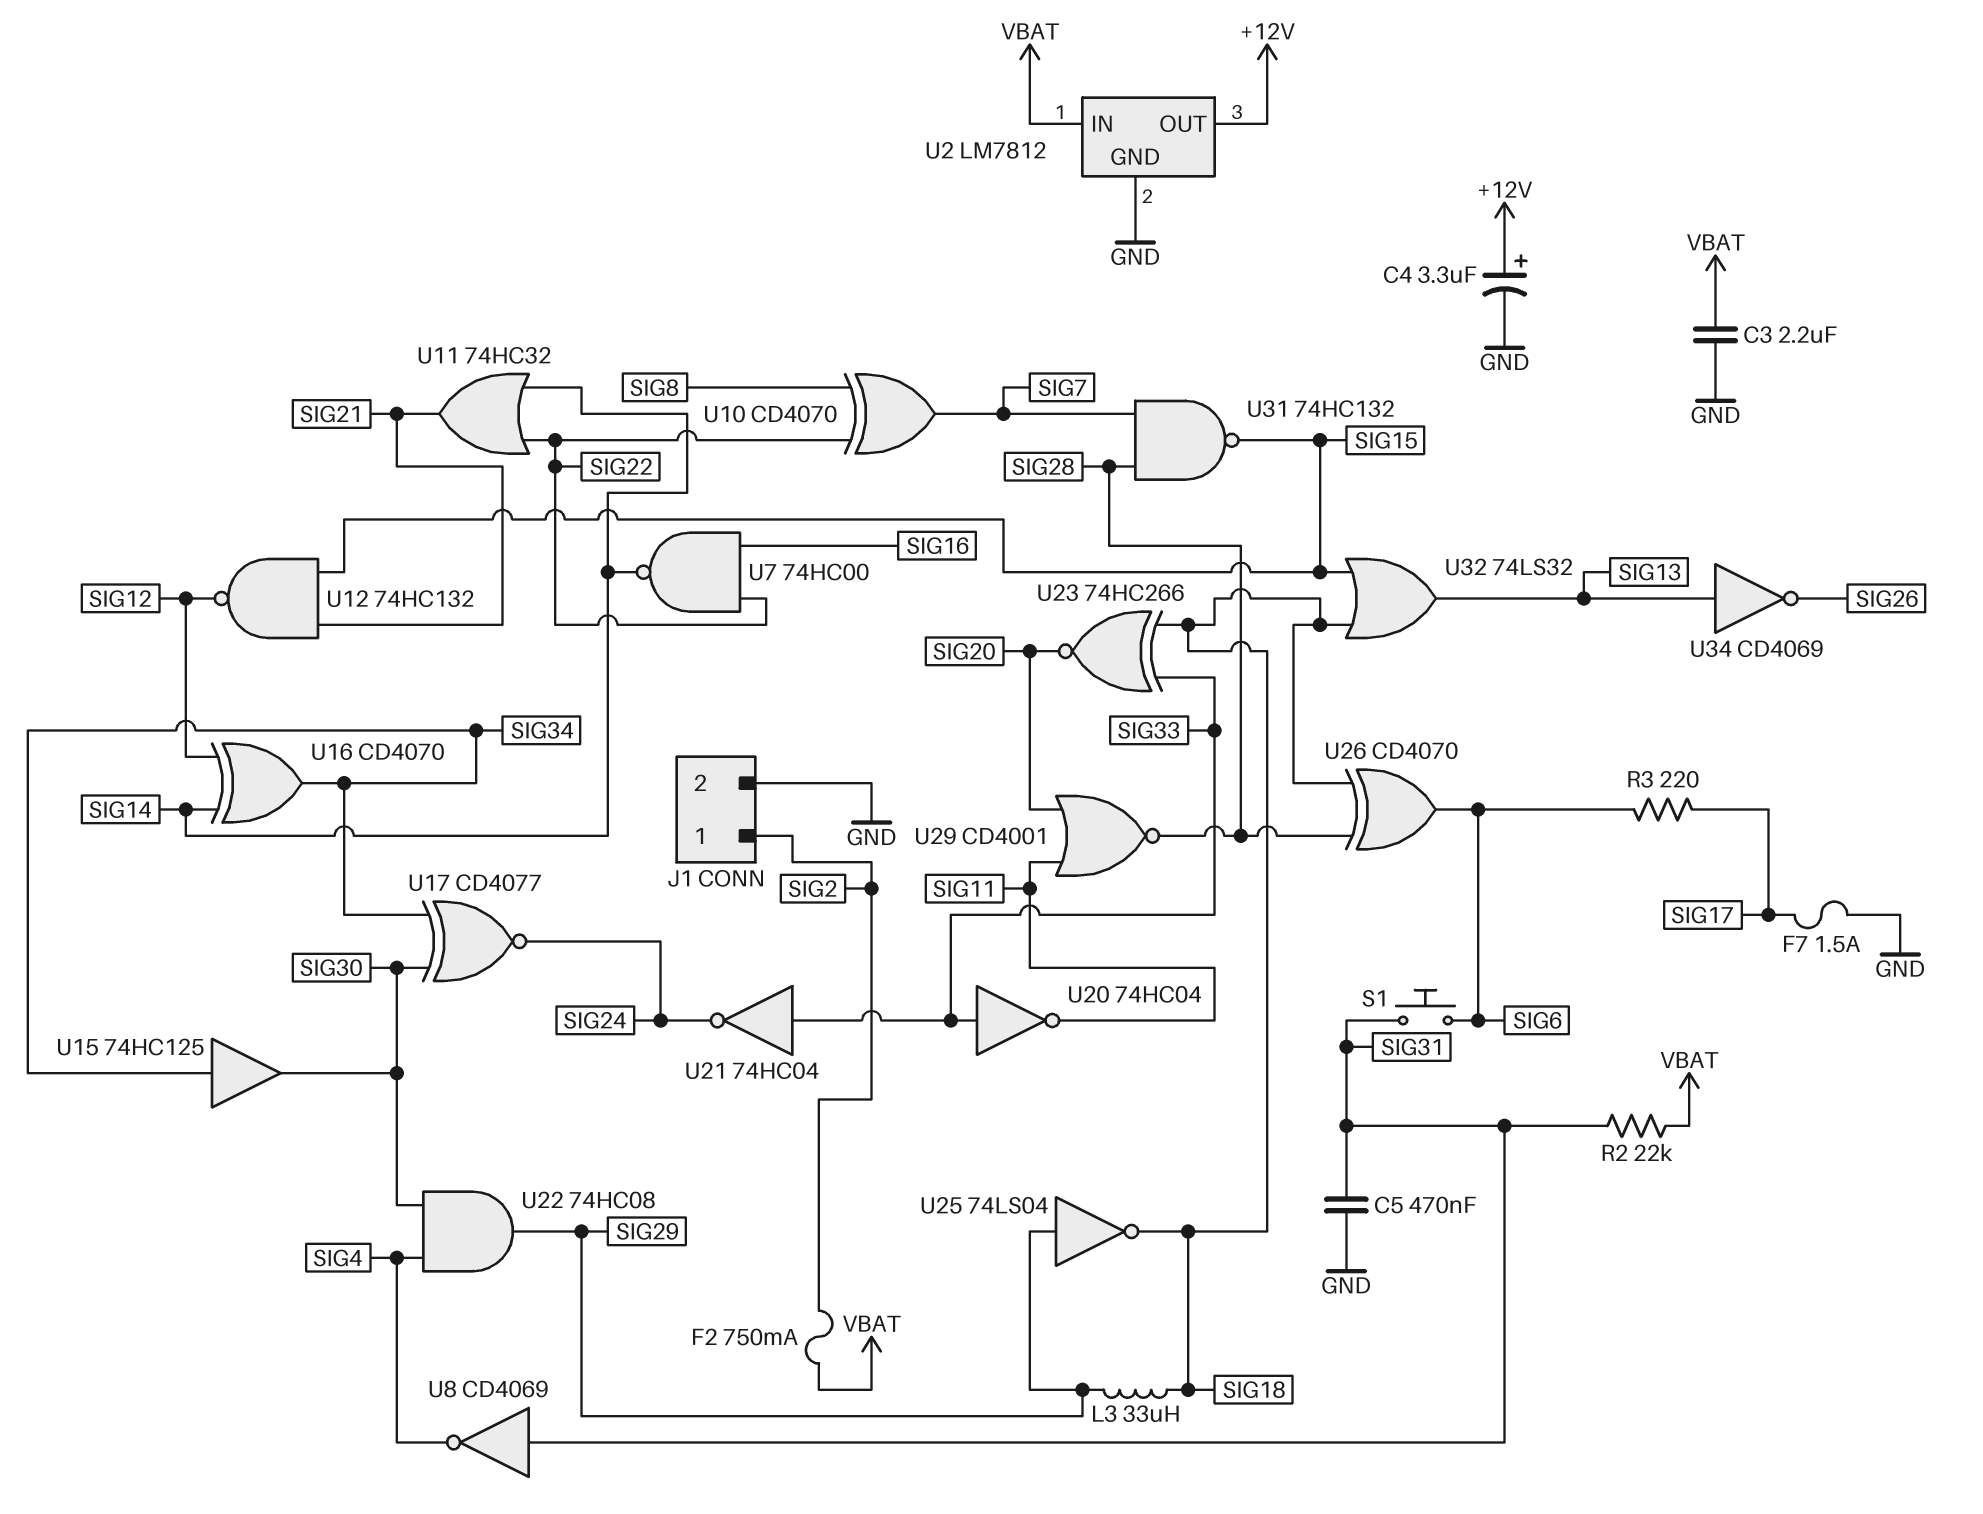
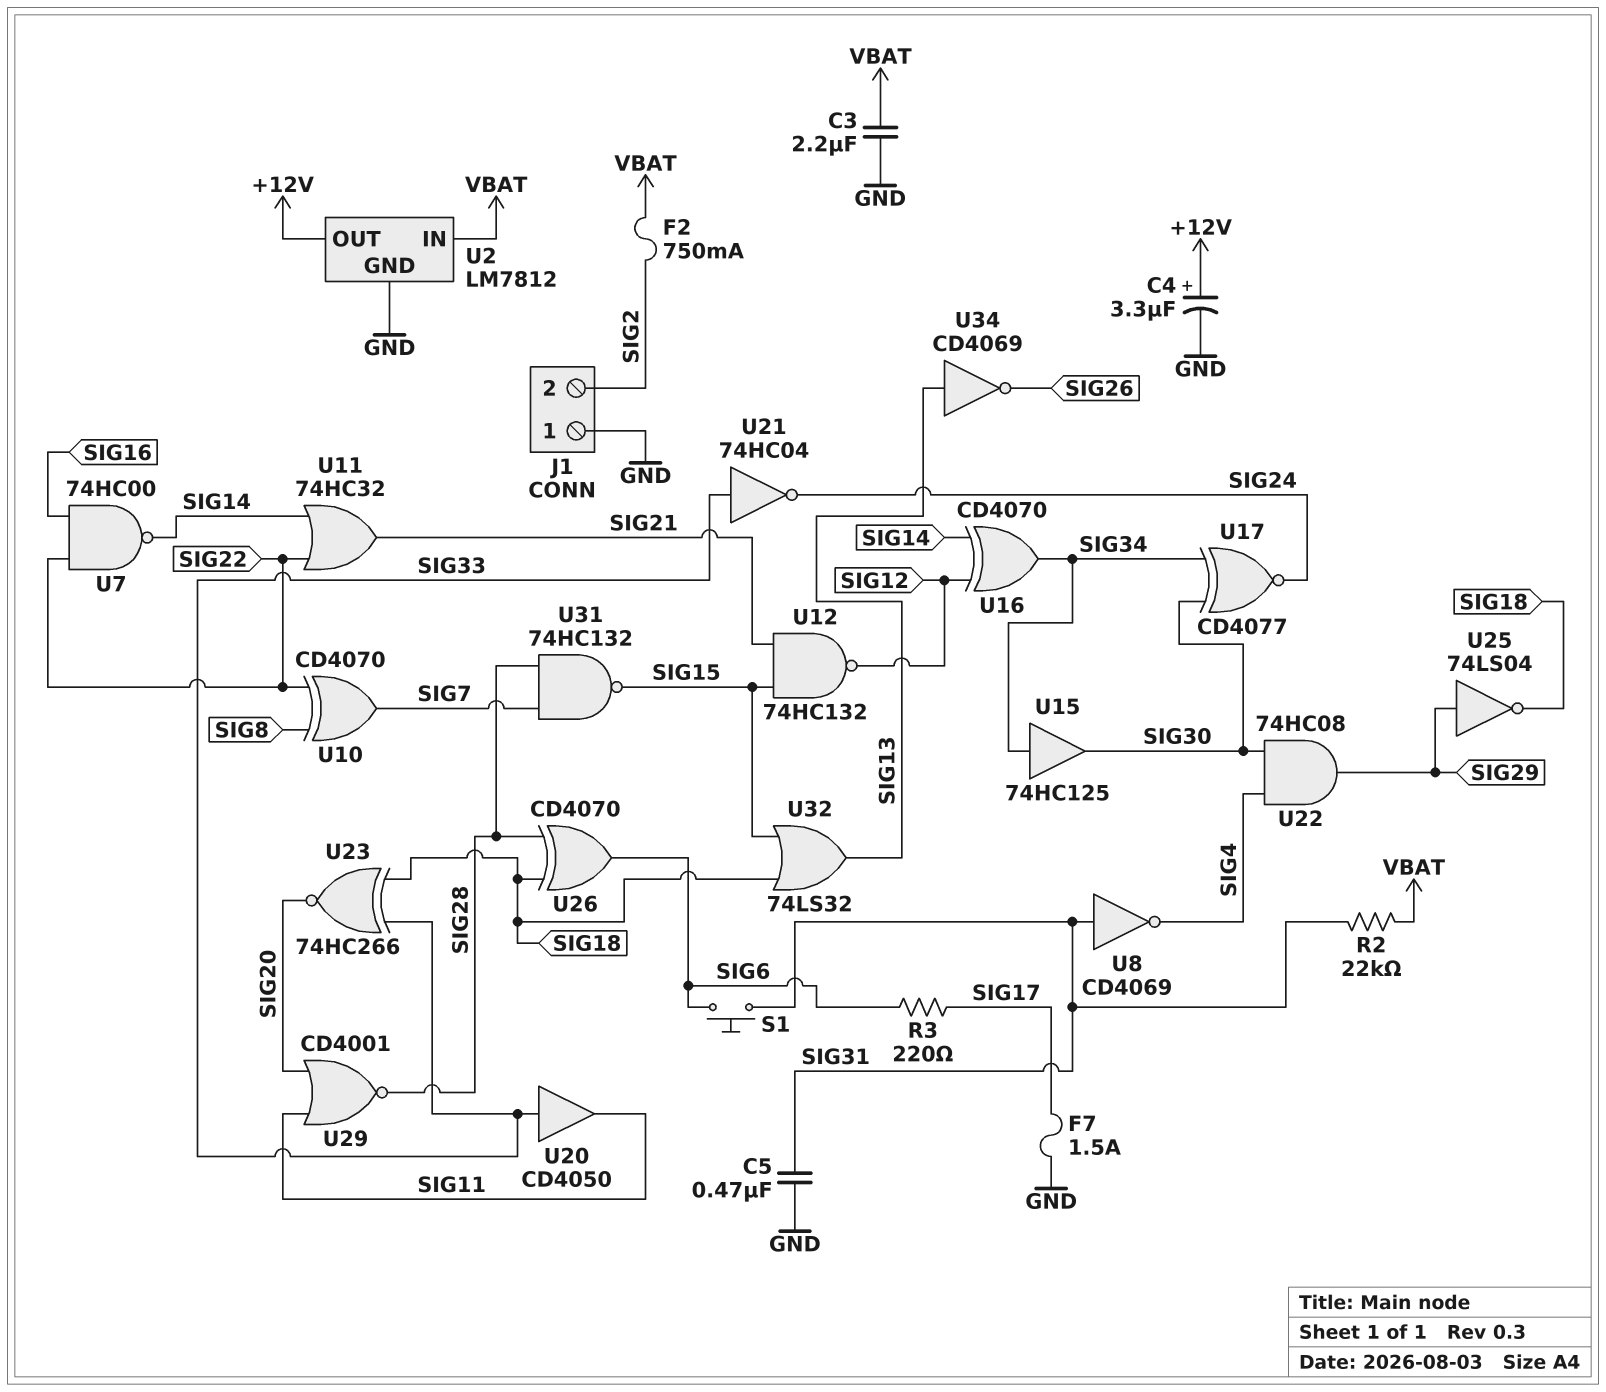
J1 pin 1: SIG2 -> GND
J1 pin 2: GND -> SIG2
L3: 33uH (SIG18, SIG29) -> none
U20: NOT 74HC04 (in SIG33, out SIG11) -> buffer CD4050 (in SIG33, out SIG11)

